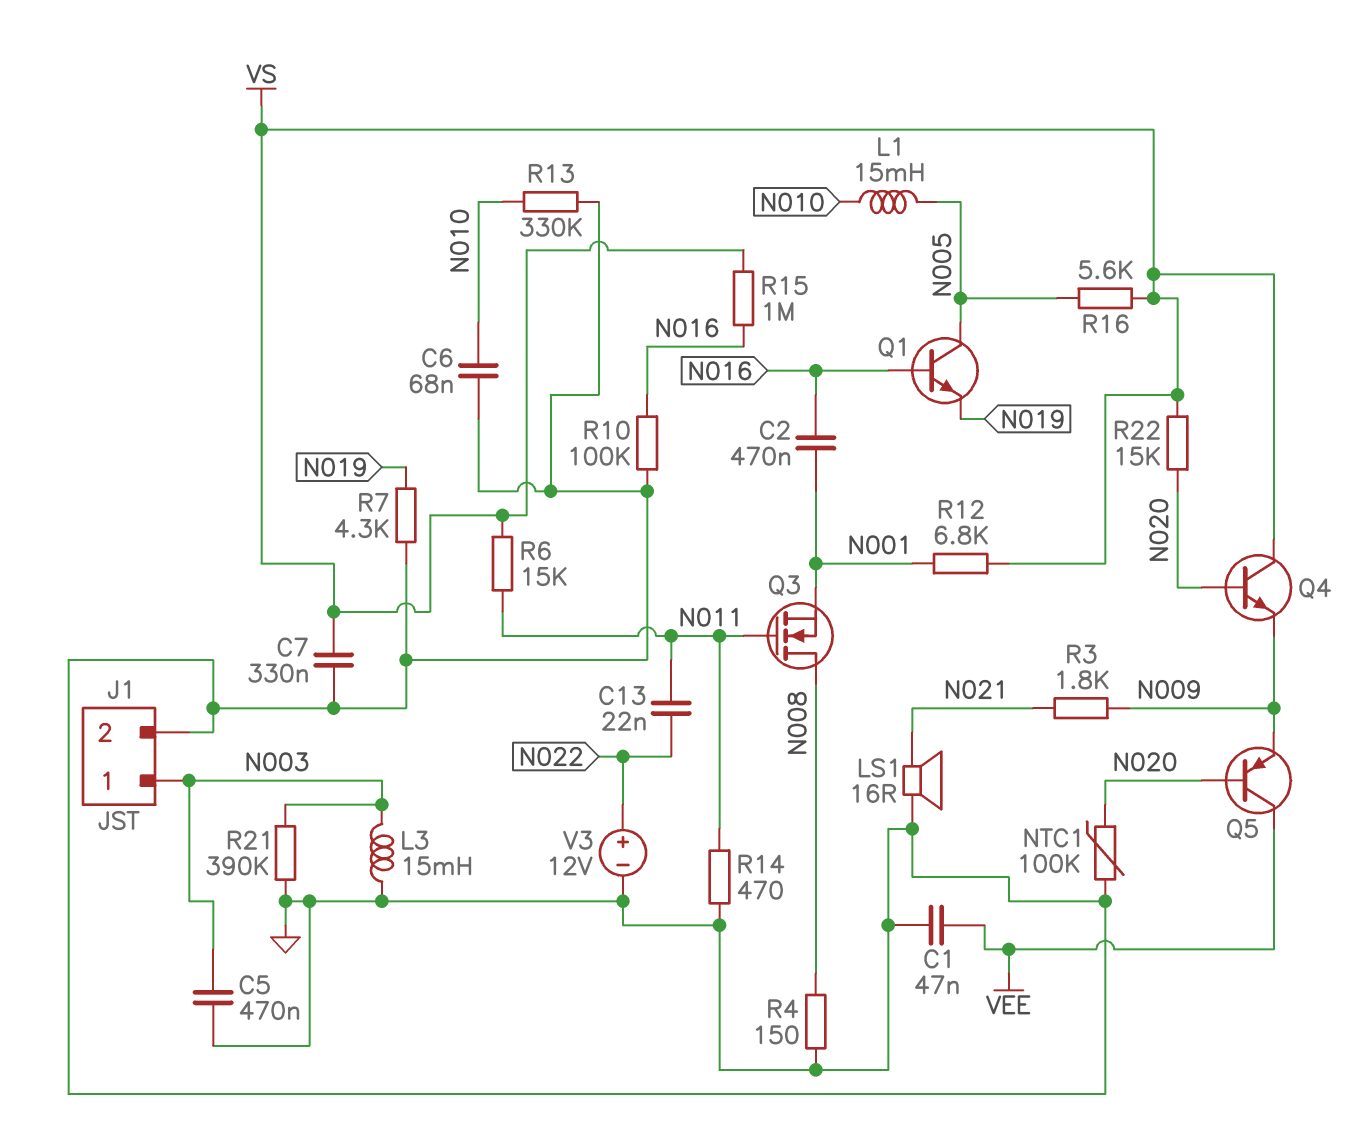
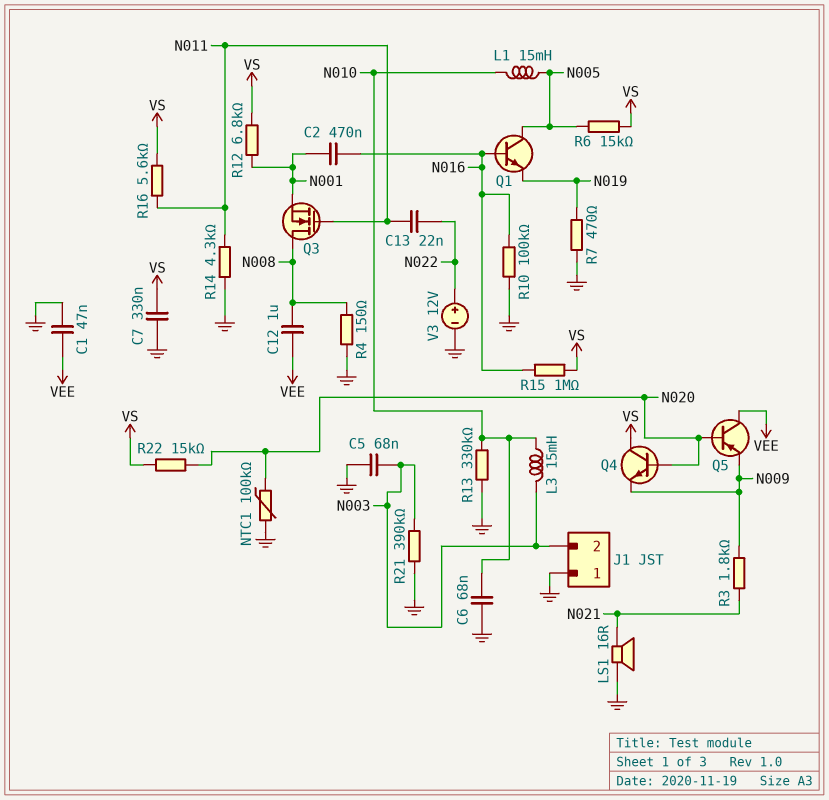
C5: 470nF (GND, N003) -> 68nF (GND, N003)
C12: none -> 1uF (N008, VEE)
J1 pin 1: N003 -> GND
J1 pin 2: GND -> N003
L3: 15mH (GND, N003) -> 15mH (N003, N010)
R6: 15k (N011, VS) -> 15k (N005, VS)
R7: 4.3k (GND, N019) -> 470 (GND, N019)
R14: 470 (GND, N011) -> 4.3k (GND, N011)
R16: 5.6k (N005, VS) -> 5.6k (N011, VS)

